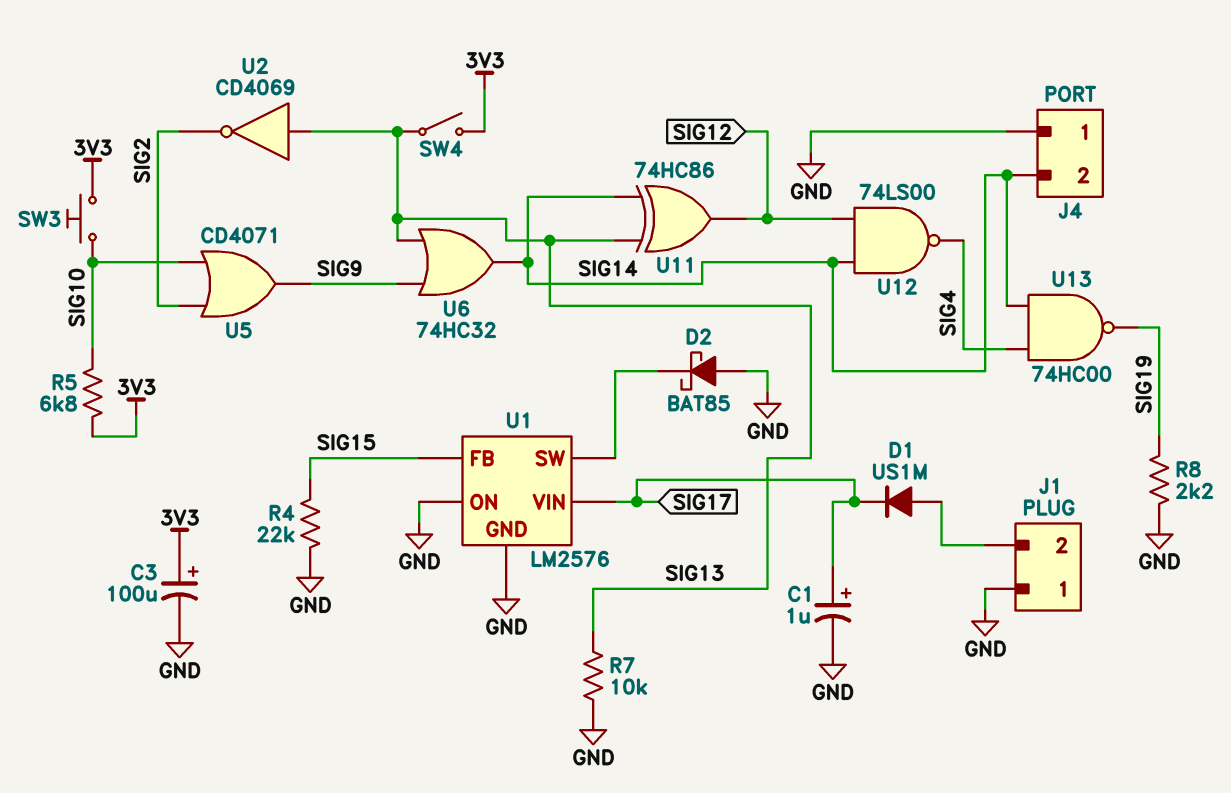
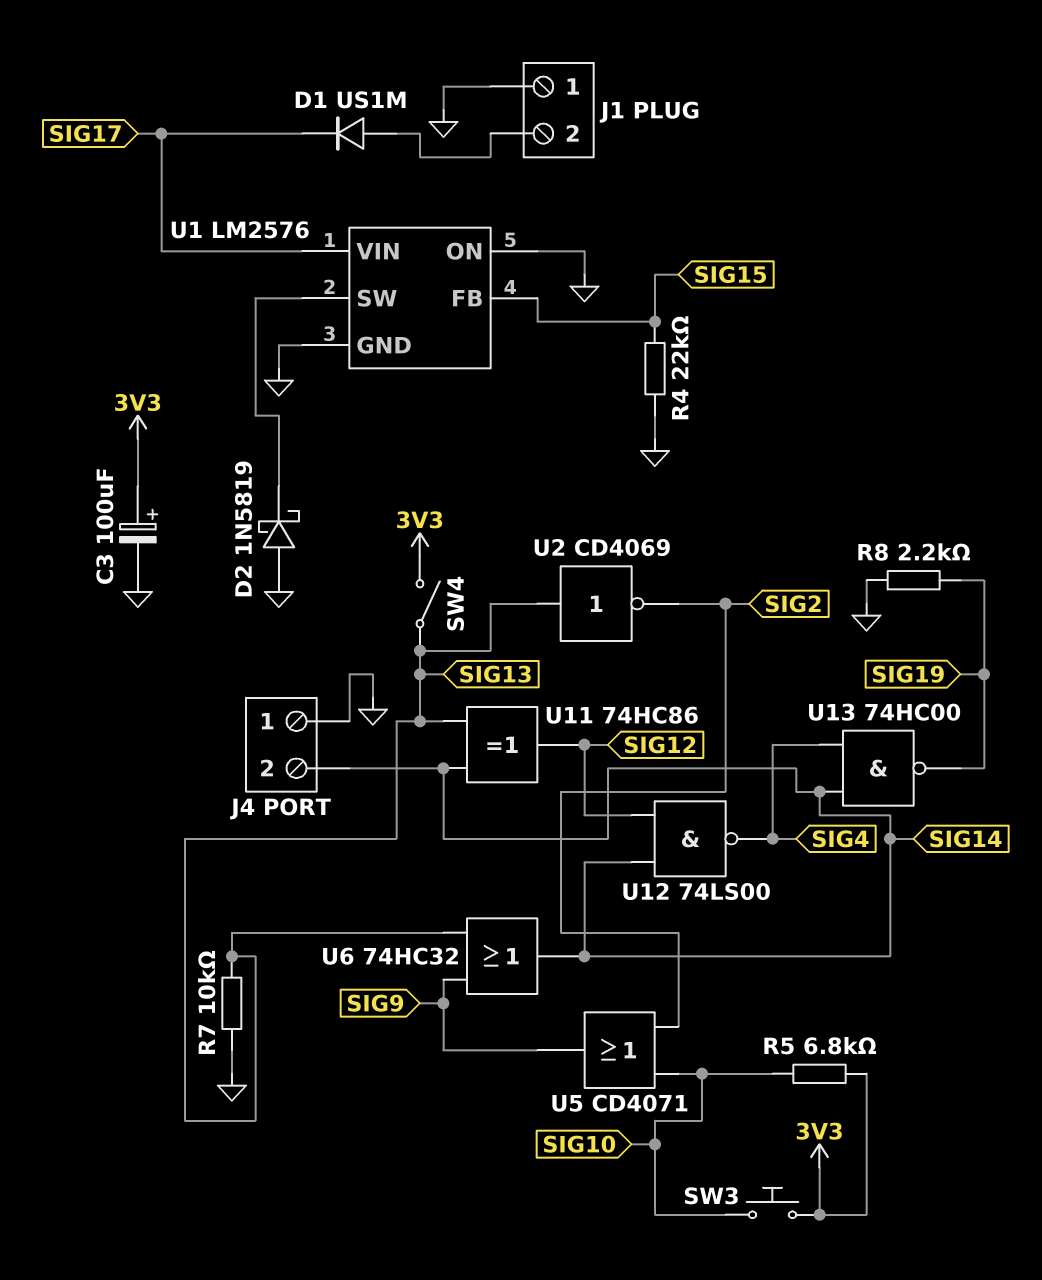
C1: 1uF (plus SIG17, minus GND) -> none
D2: schottky BAT85 (A GND, K U1/SW) -> schottky 1N5819 (A GND, K U1/SW)

